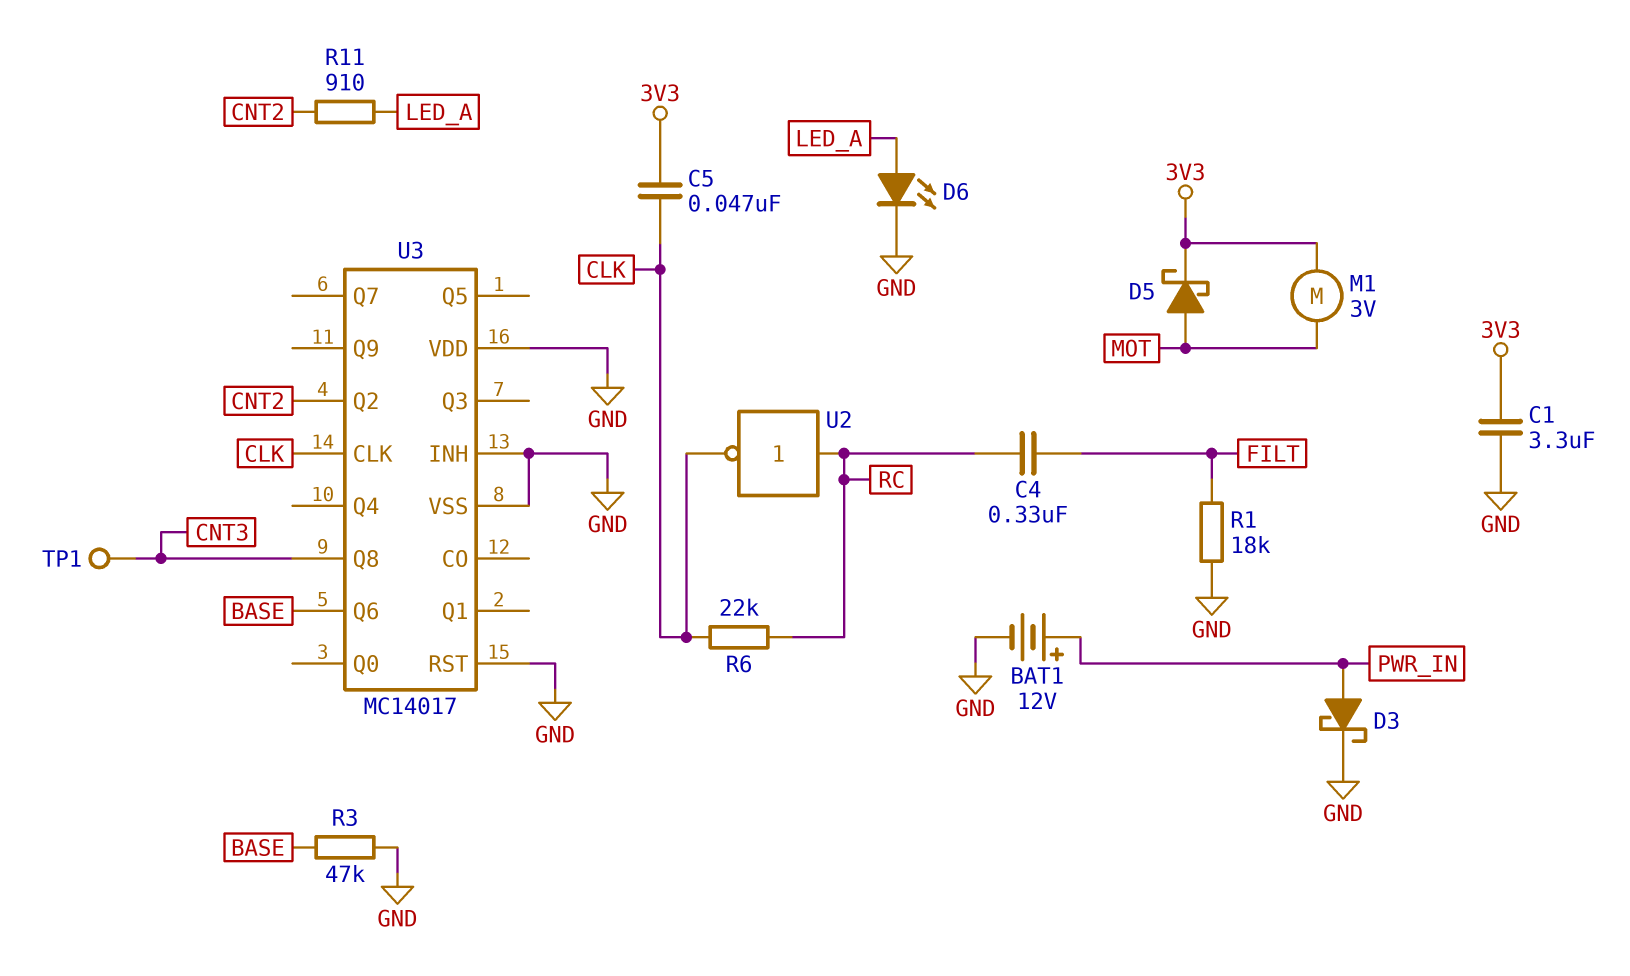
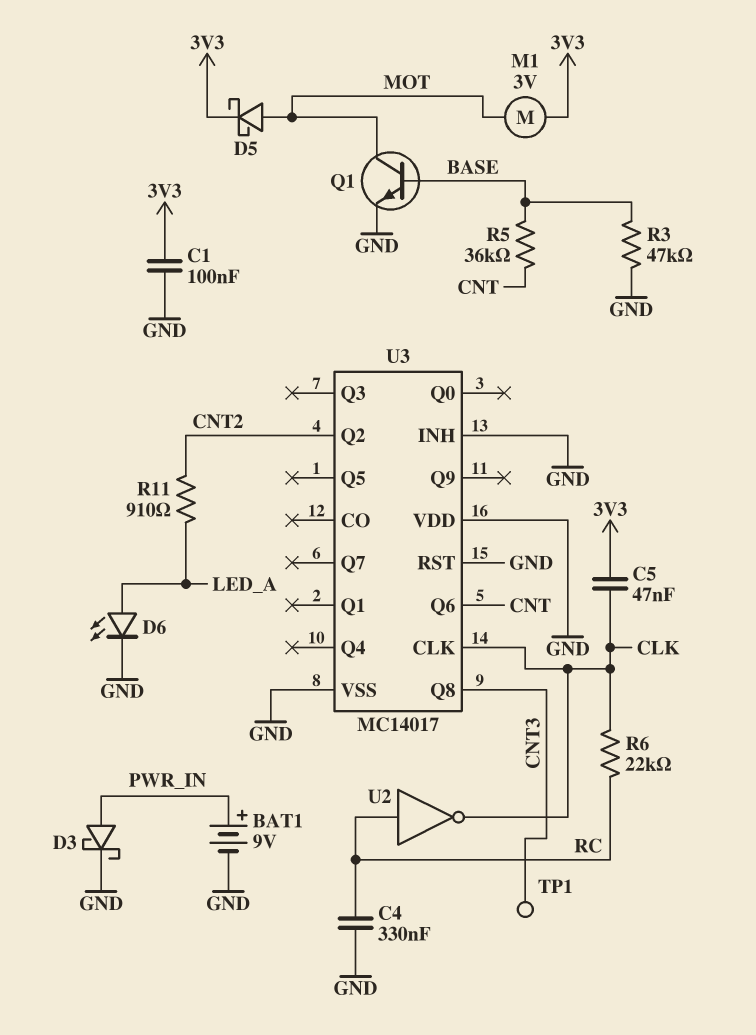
BAT1: 12V (plus PWR_IN, minus GND) -> 9V (plus PWR_IN, minus GND)
C1: 3.3uF (3V3, GND) -> 100nF (3V3, GND)
C4: 330nF (FILT, RC) -> 330nF (GND, RC)
Q1: none -> NPN (B BASE, C MOT, E GND)
R1: 18k (FILT, GND) -> none
R5: none -> 36k (BASE, CNT)
U3 pin Q6: BASE -> CNT

